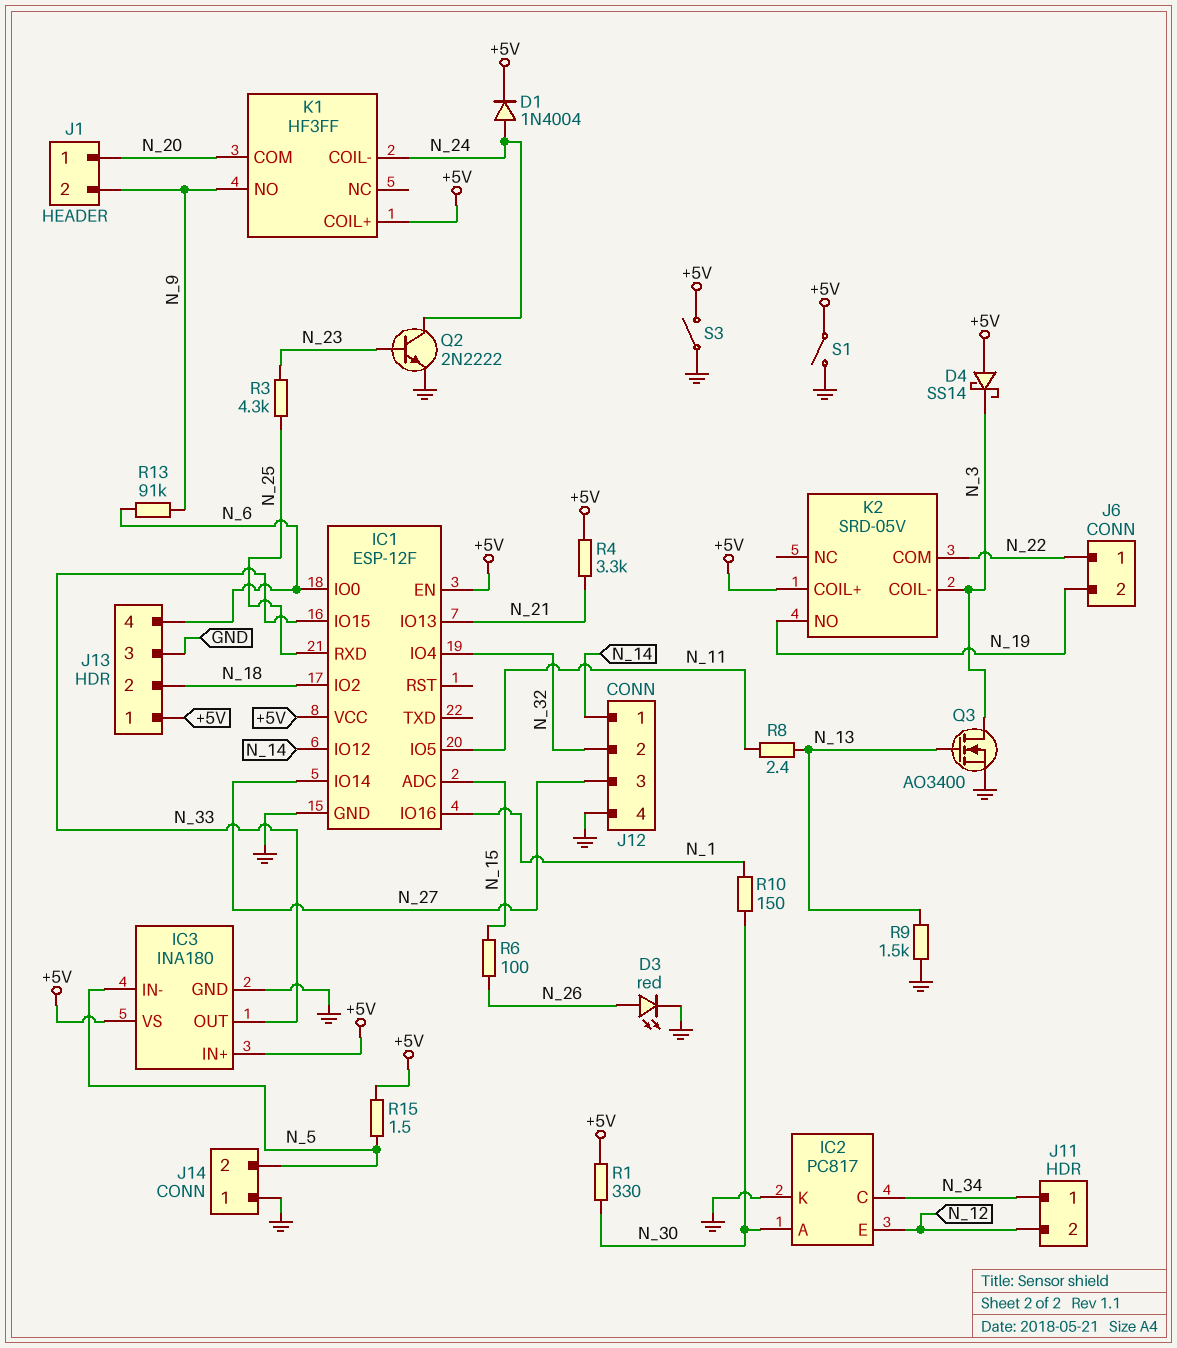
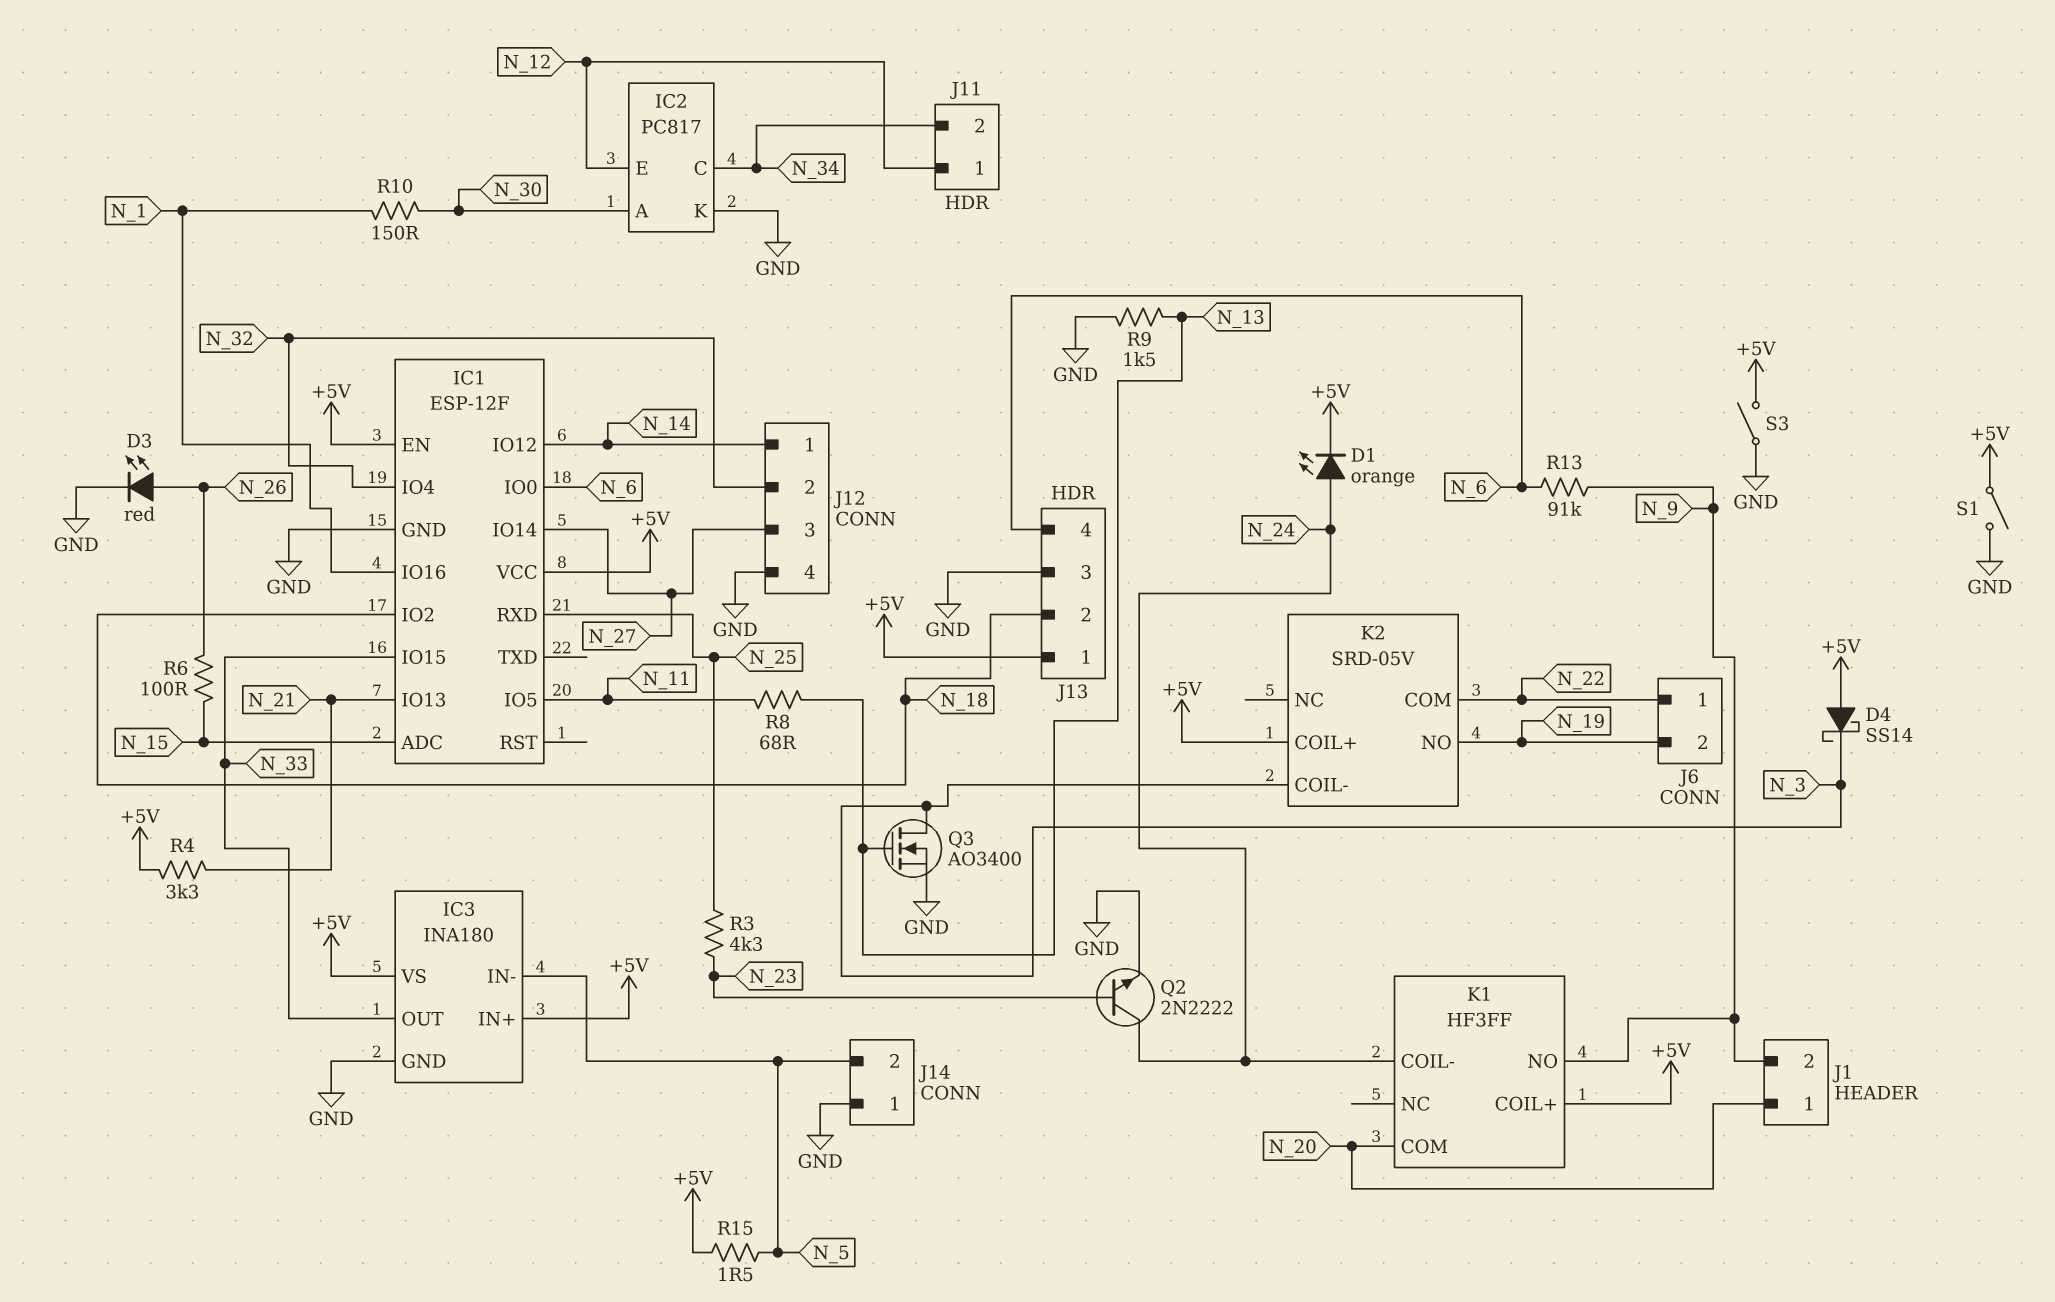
D1: diode 1N4004 (A N_24, K +5V) -> LED orange (A N_24, K +5V)
J11 pin 1: N_34 -> N_12
J11 pin 2: N_12 -> N_34
R1: 330 (+5V, N_30) -> none
R8: 2.4 (N_11, N_13) -> 68 (N_11, N_13)

